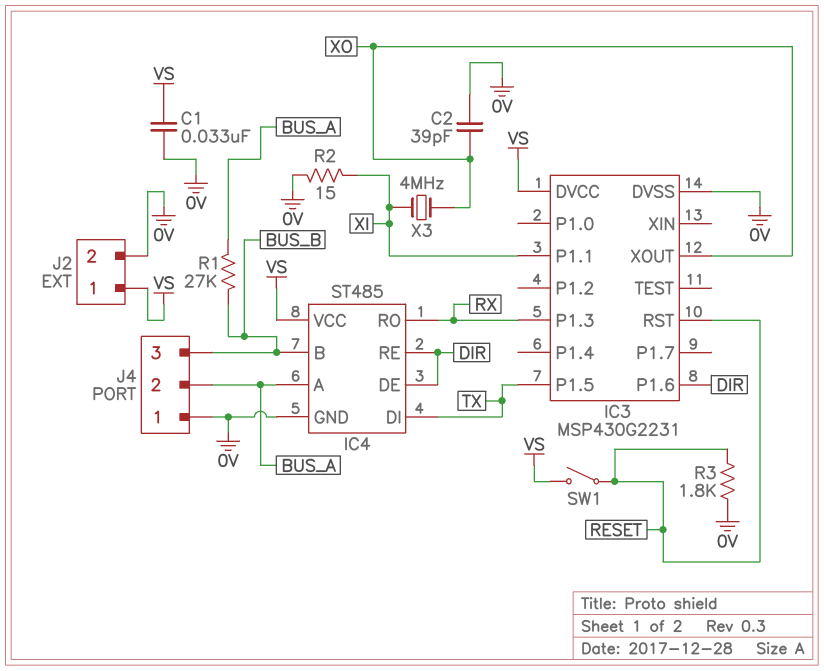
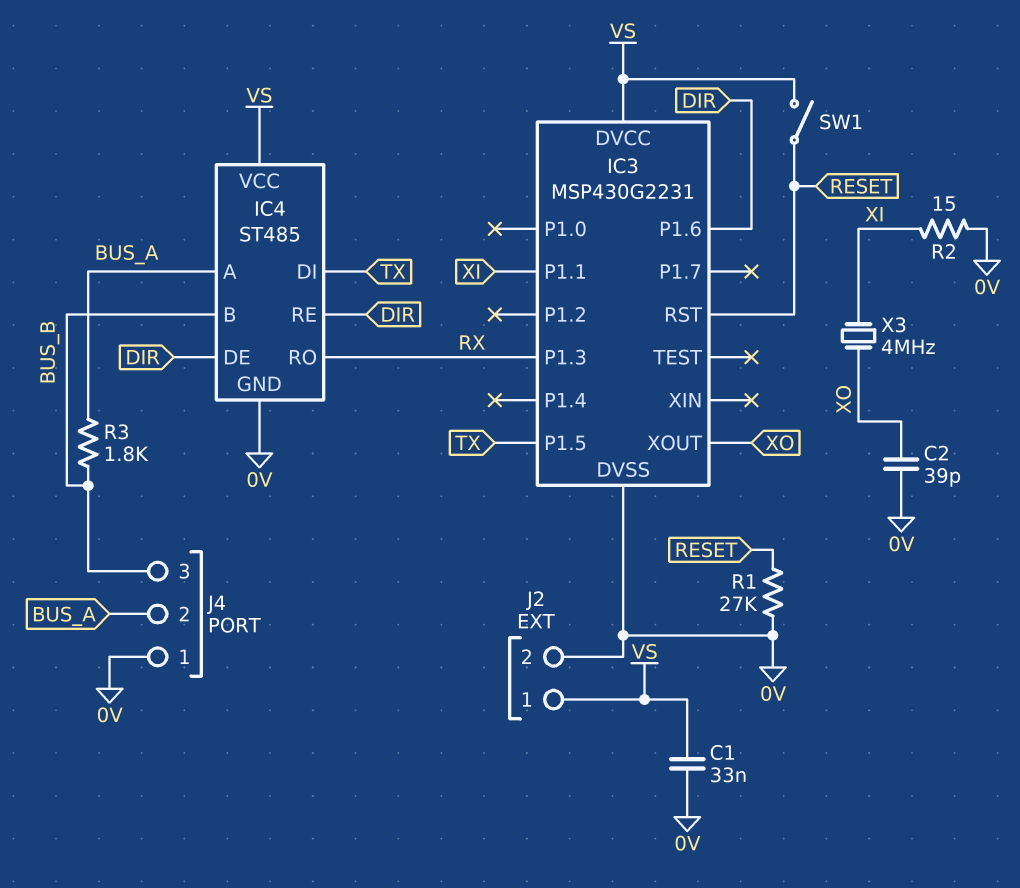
R1: 27k (BUS_A, BUS_B) -> 27k (0V, RESET)
R3: 1.8k (0V, RESET) -> 1.8k (BUS_A, BUS_B)

